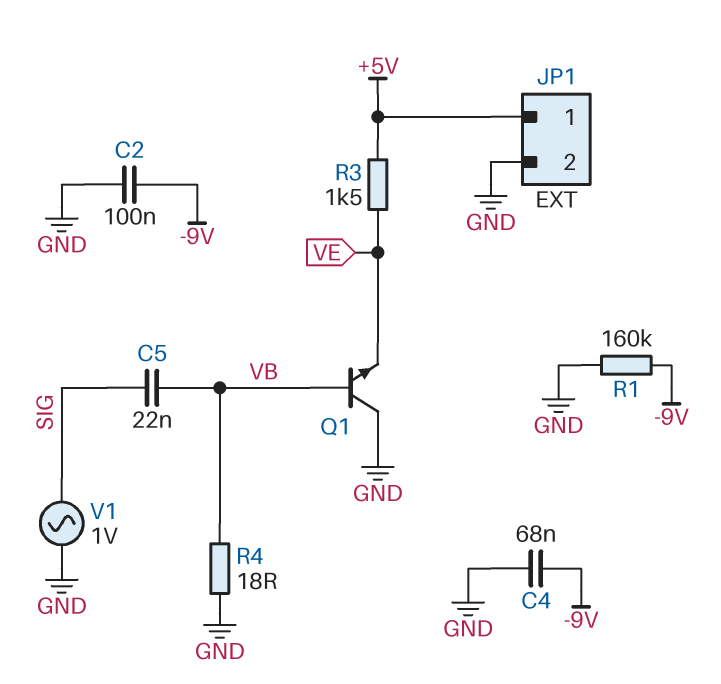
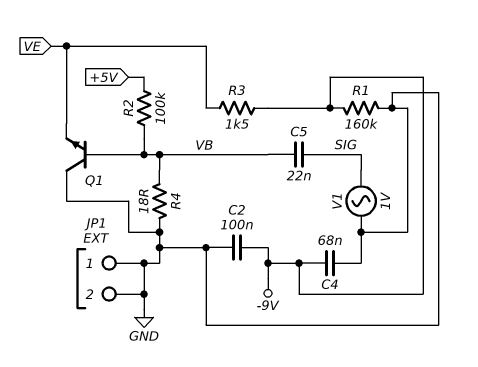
JP1 pin 1: +5V -> GND
R2: none -> 100k (+5V, VB)
R3: 1.5k (+5V, VE) -> 1.5k (-9V, VE)

